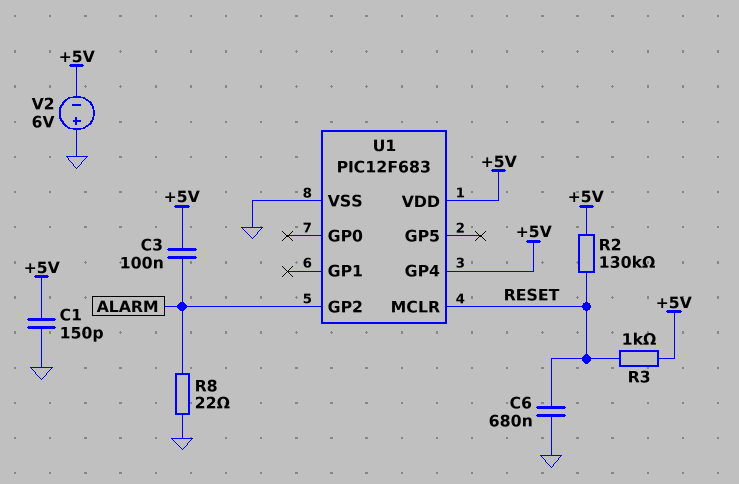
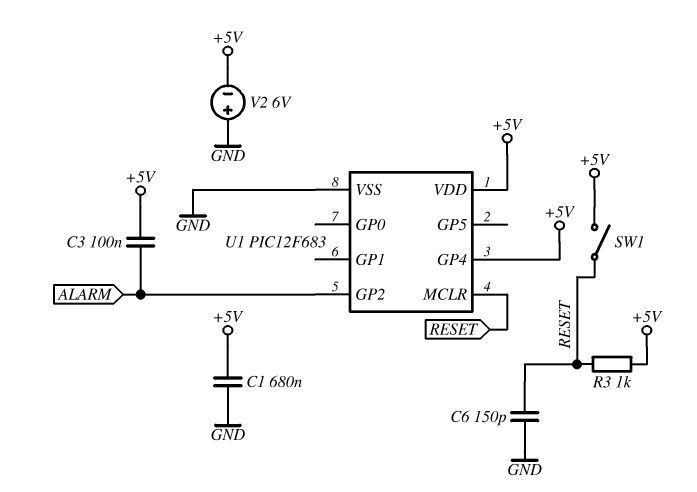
C1: 150pF (+5V, GND) -> 680nF (+5V, GND)
C6: 680nF (GND, RESET) -> 150pF (GND, RESET)
R2: 130k (+5V, RESET) -> none
R8: 22 (ALARM, GND) -> none
SW1: none -> switch (+5V, RESET)

